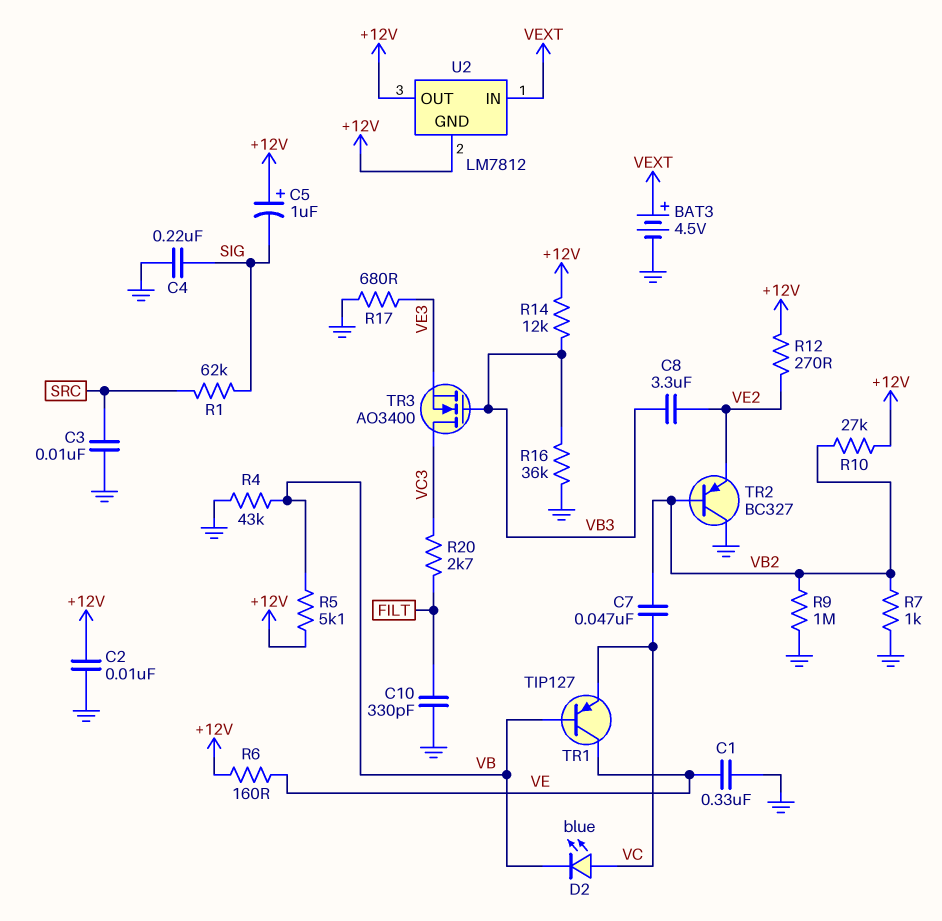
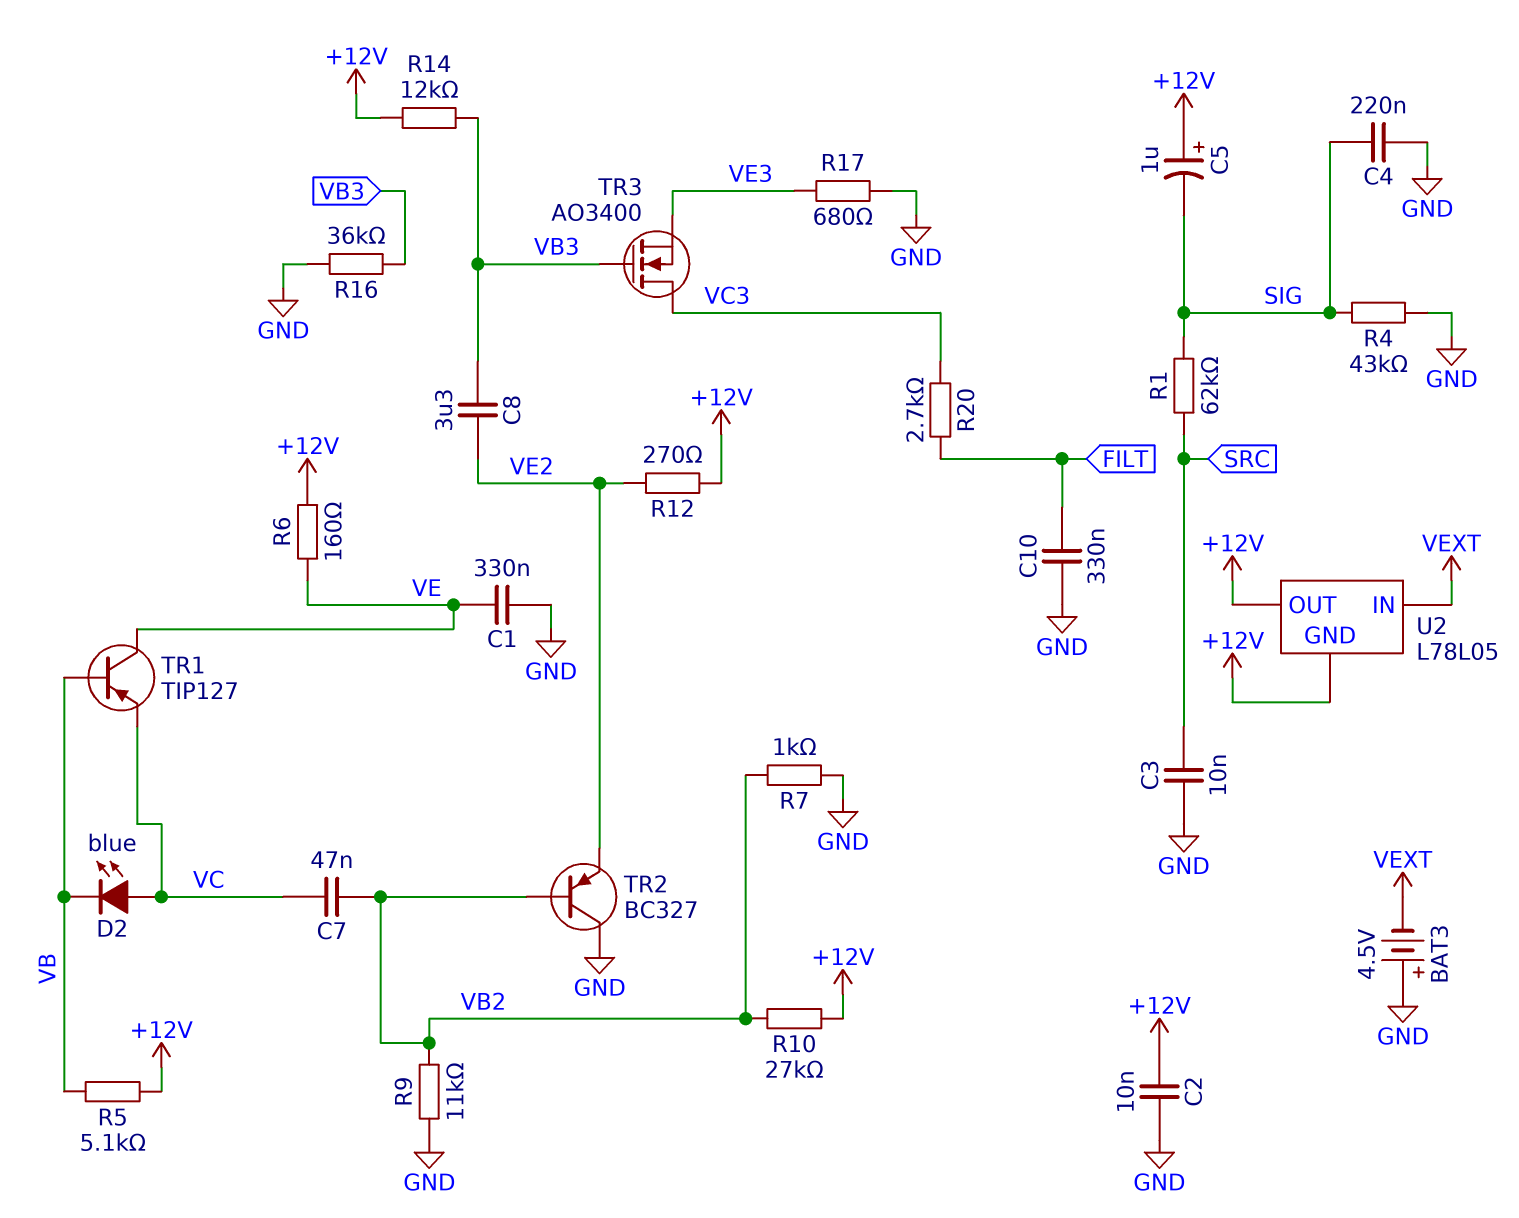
BAT3: 4.5V (plus VEXT, minus GND) -> 4.5V (plus GND, minus VEXT)
C10: 330pF (FILT, GND) -> 330nF (FILT, GND)
R4: 43k (GND, VB) -> 43k (GND, SIG)
R9: 1M (GND, VB2) -> 11k (GND, VB2)
U2: LM7812 -> L78L05

